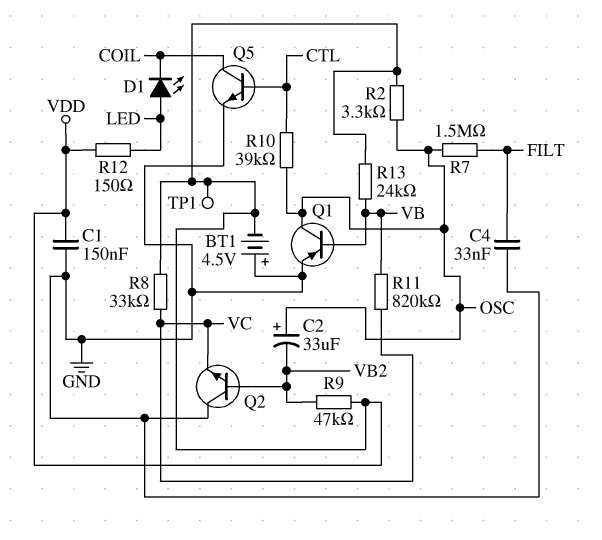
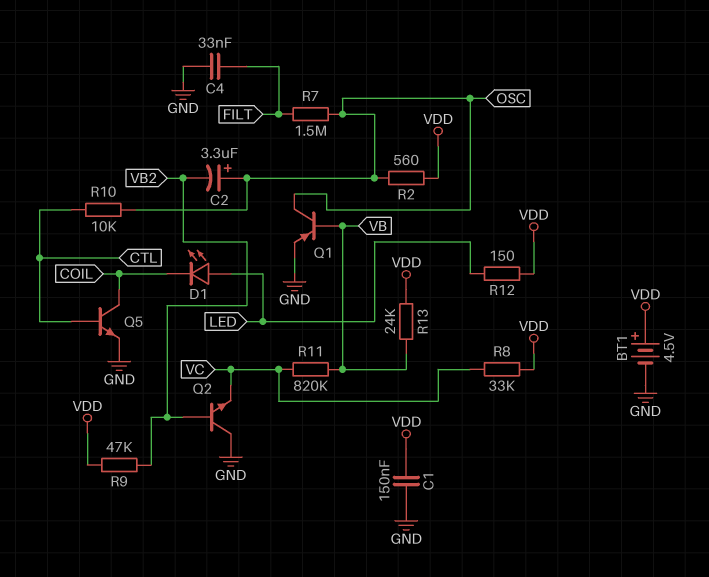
BT1: 4.5V (plus GND, minus VDD) -> 4.5V (plus VDD, minus GND)
C2: 33uF (plus OSC, minus VB2) -> 3.3uF (plus OSC, minus VB2)
R2: 3.3k (OSC, VDD) -> 560 (OSC, VDD)
R10: 39k (CTL, OSC) -> 10k (CTL, OSC)
TP1: test point (VDD) -> none

